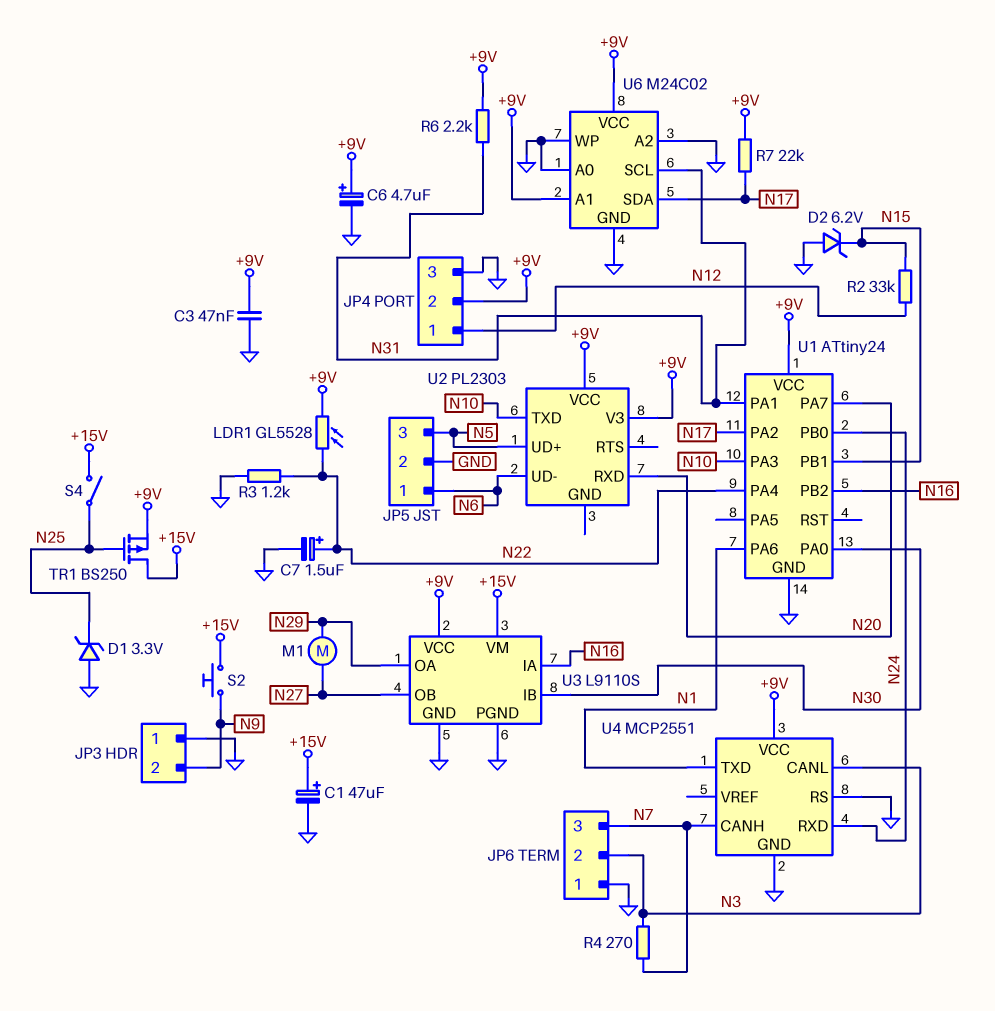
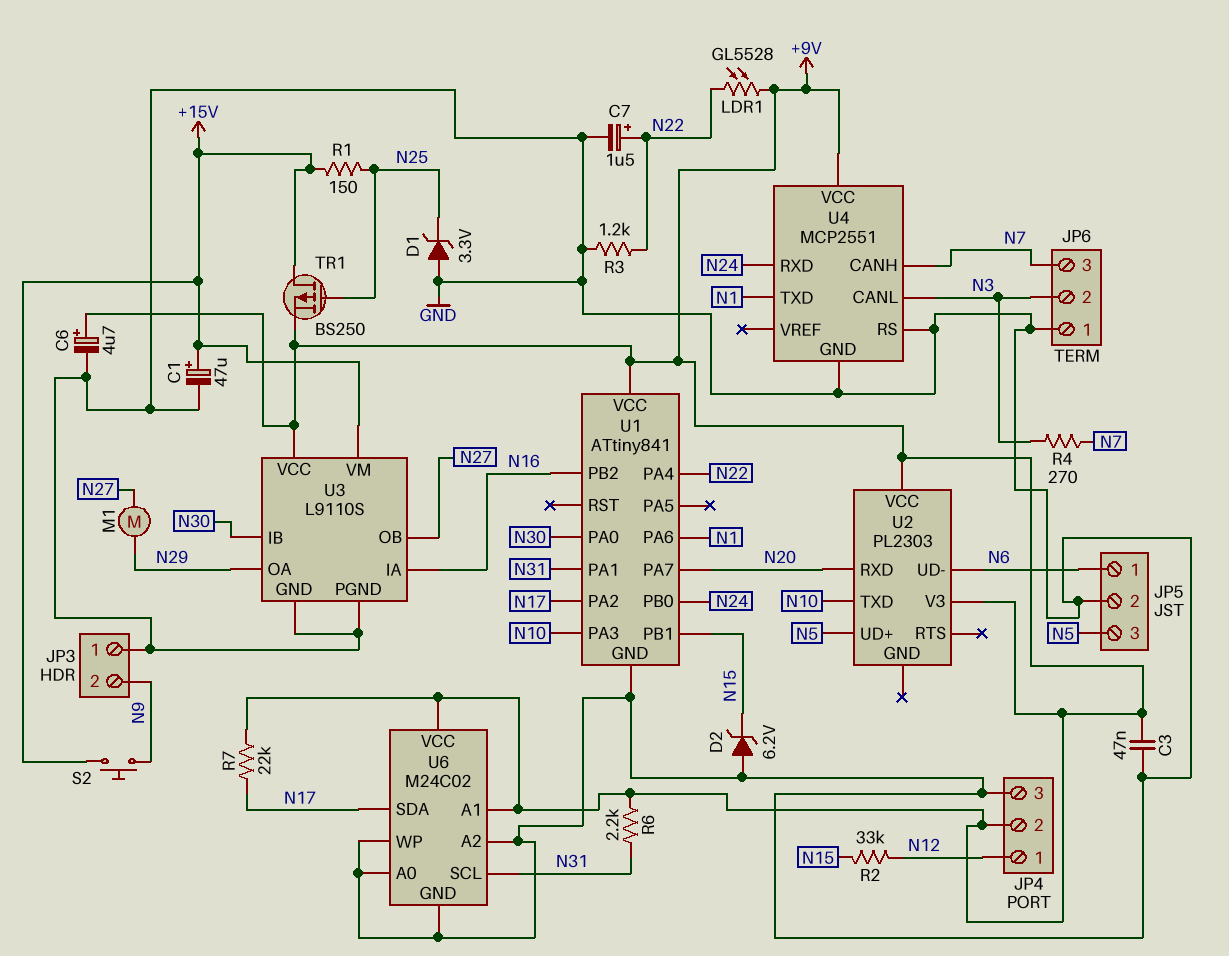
R1: none -> 150 (+15V, N25)
S4: switch (+15V, N25) -> none
U1: ATtiny24 -> ATtiny841

